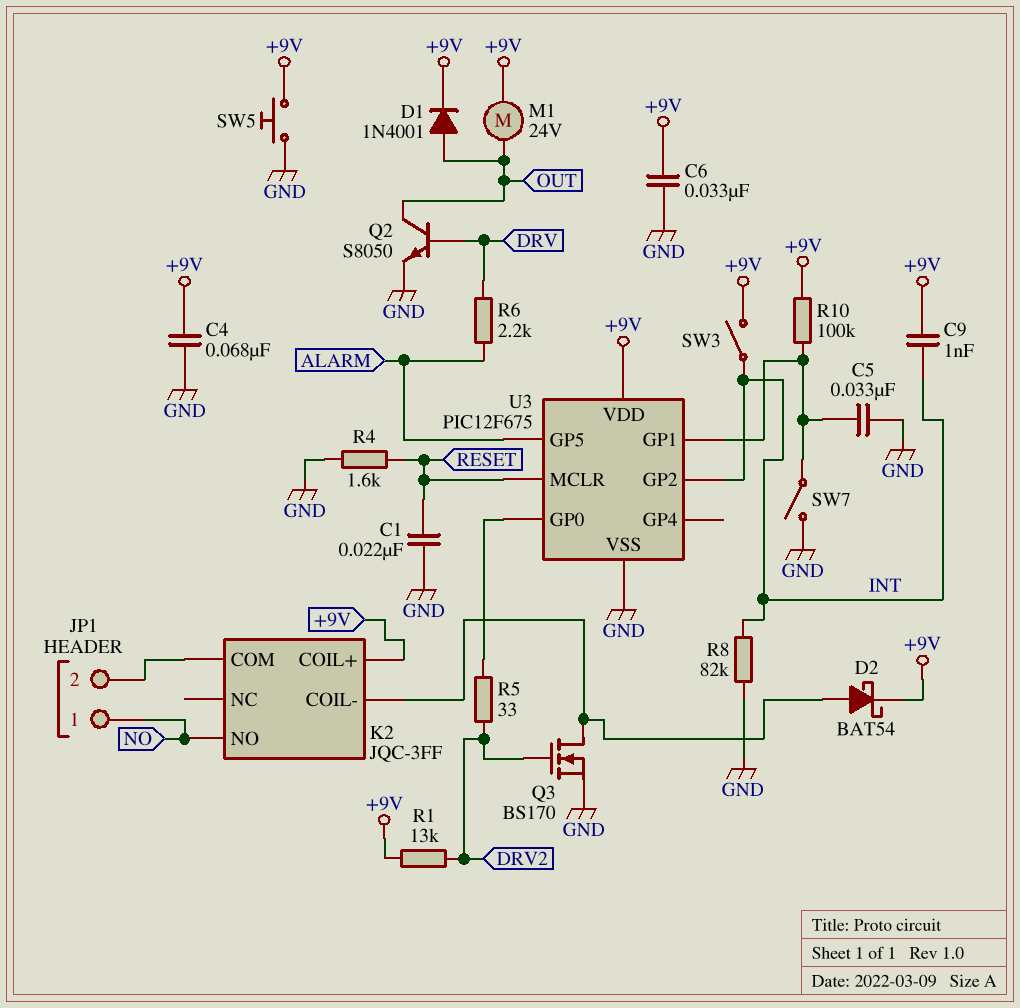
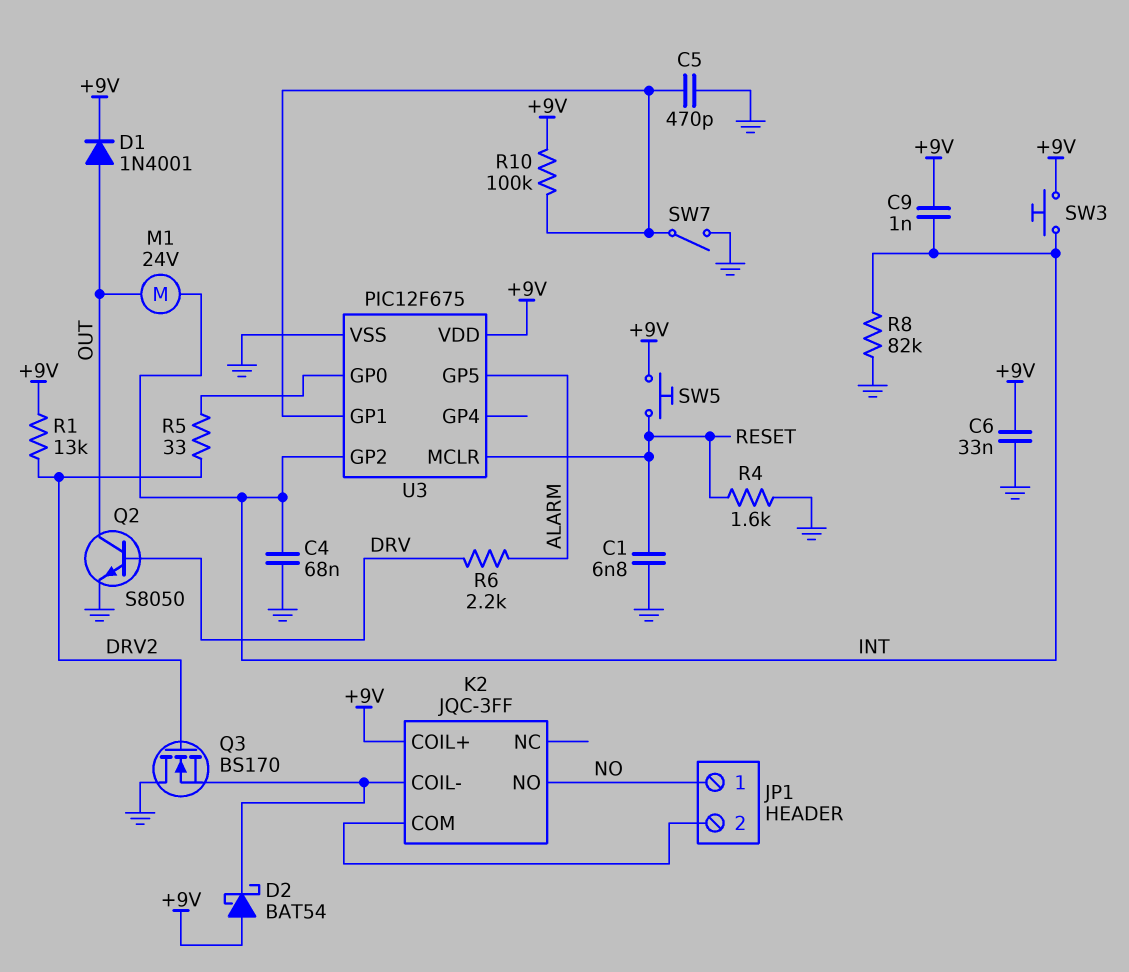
C1: 22nF (GND, RESET) -> 6.8nF (GND, RESET)
C4: 68nF (+9V, GND) -> 68nF (GND, INT)
C5: 33nF (GND, U3/GP1) -> 470pF (GND, U3/GP1)
D2: schottky BAT54 (A K2/COIL-, K +9V) -> schottky BAT54 (A +9V, K K2/COIL-)
M1: motor 24V (+9V, OUT) -> motor 24V (INT, OUT)
Q3: NMOS BS170 (G DRV2, D K2/COIL-, S GND) -> NMOS BS170 (G DRV2, D GND, S K2/COIL-)
SW3: switch (+9V, INT) -> button (+9V, INT)
SW5: button (+9V, GND) -> button (+9V, RESET)

